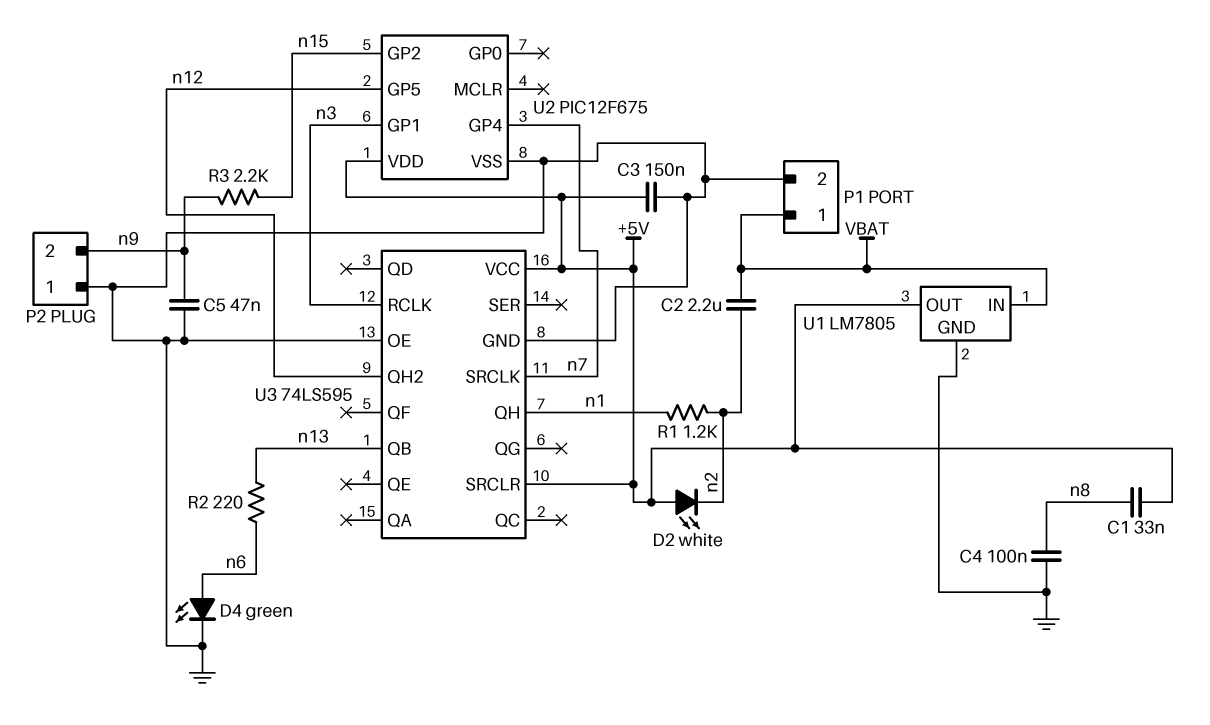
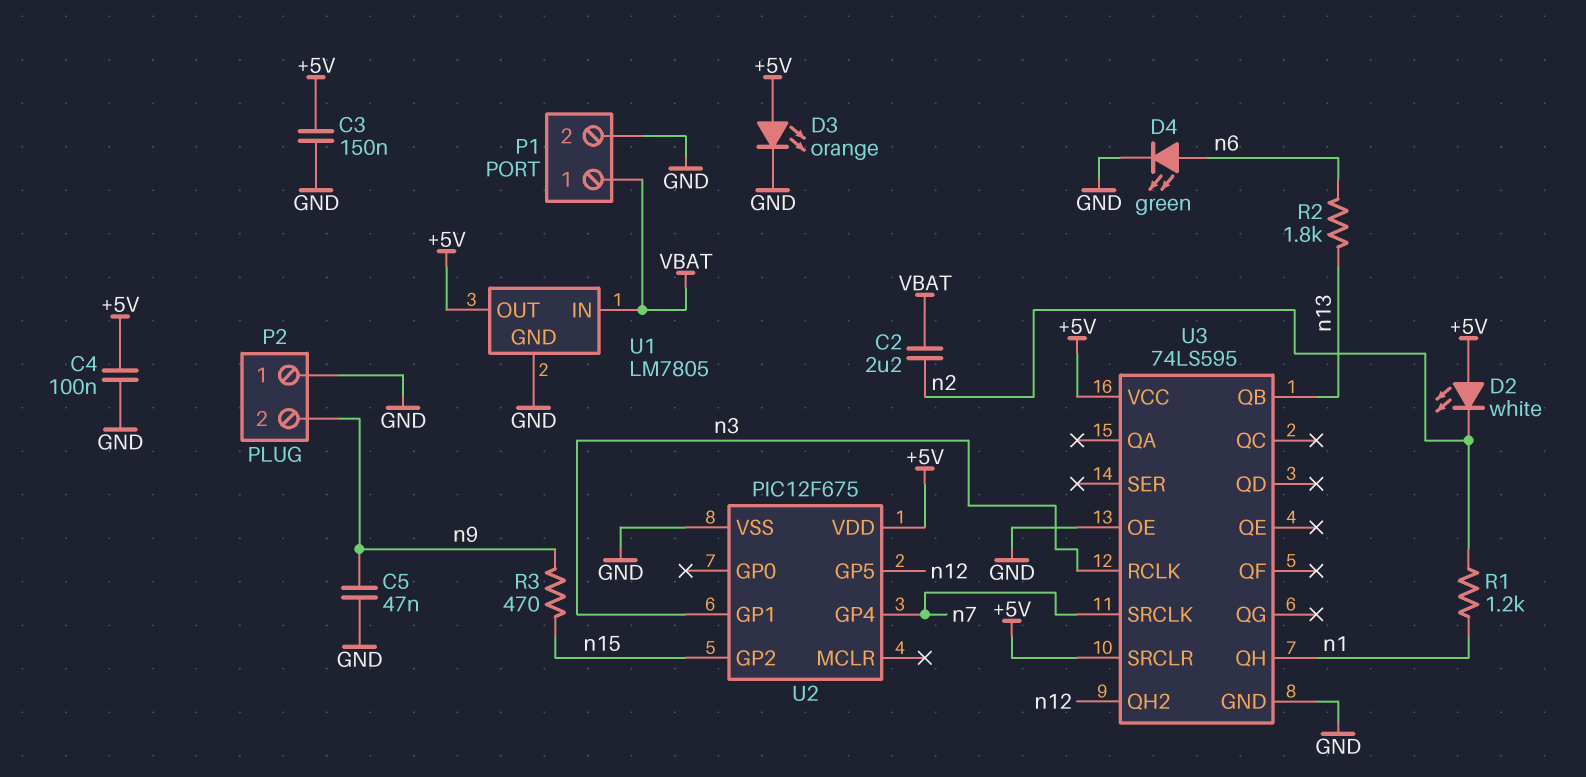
C1: 33nF (+5V, n8) -> none
C4: 100nF (GND, n8) -> 100nF (+5V, GND)
D3: none -> LED orange (A +5V, K GND)
R2: 220 (n6, n13) -> 1.8k (n6, n13)
R3: 2.2k (n9, n15) -> 470 (n9, n15)

